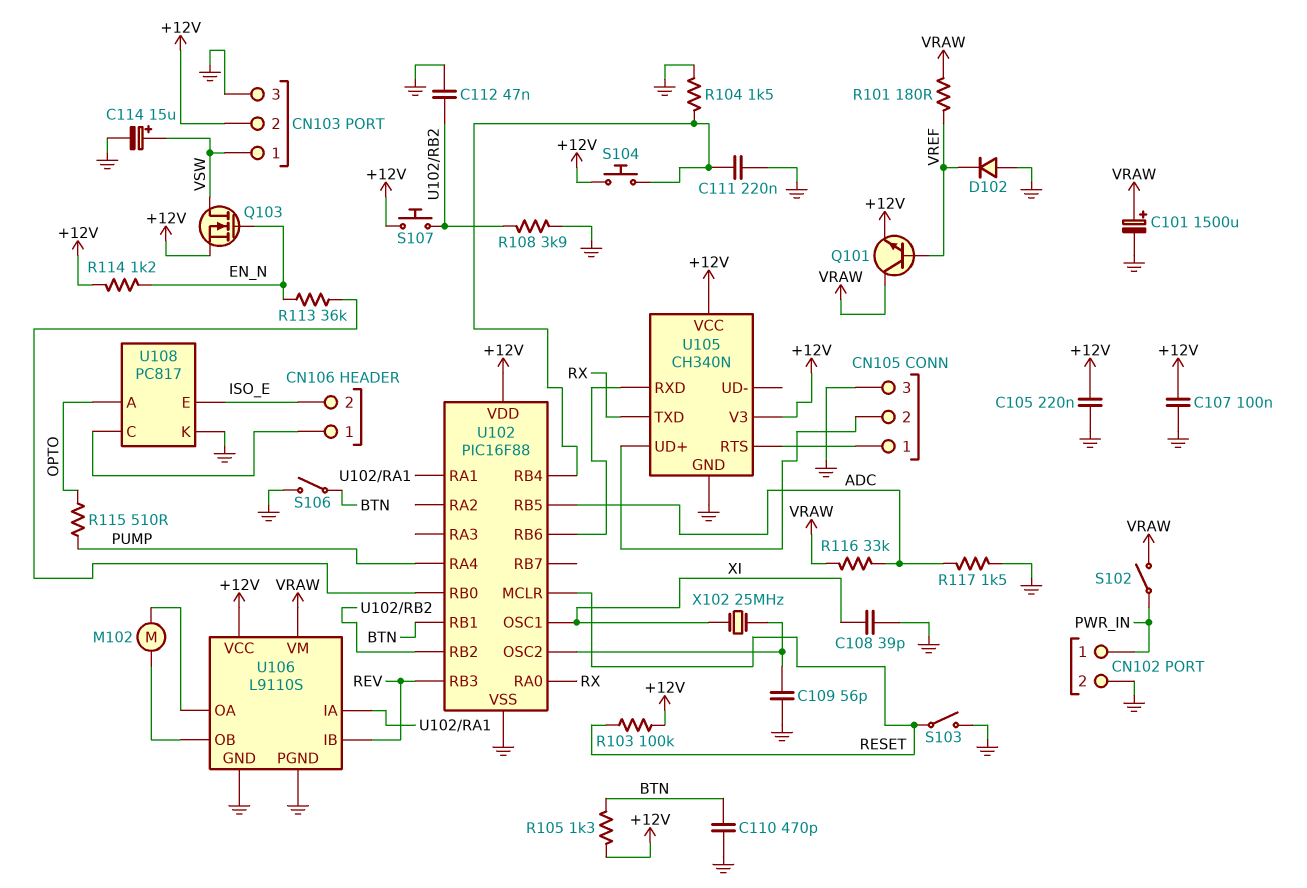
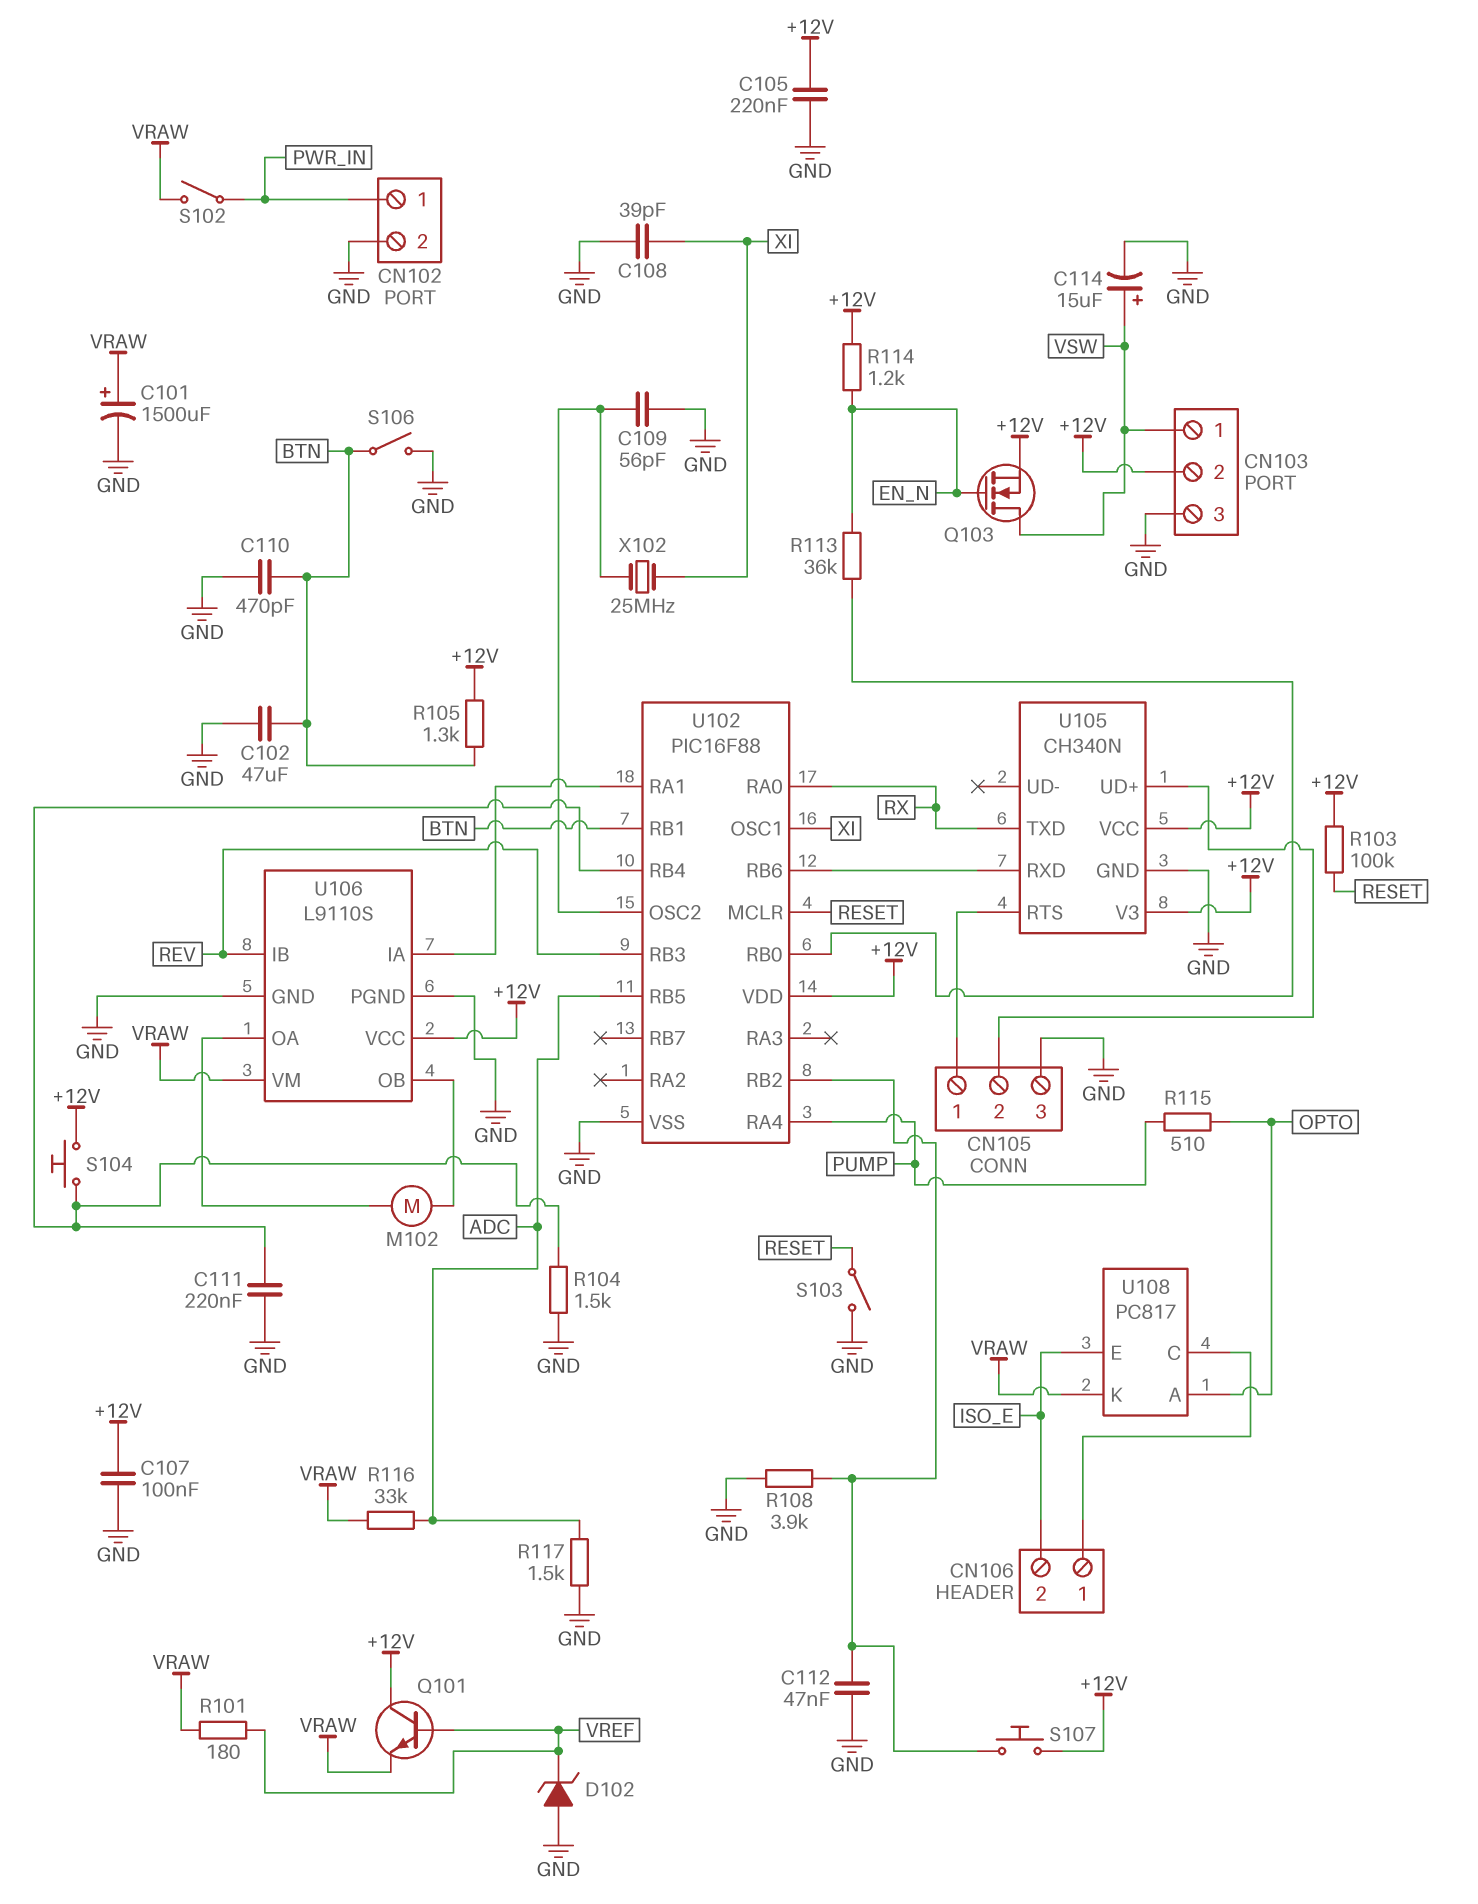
C102: none -> 47uF (BTN, GND)
D102: diode (A GND, K VREF) -> zener (A GND, K VREF)
Q101: NPN (B VREF, C VRAW, E +12V) -> NPN (B VREF, C +12V, E VRAW)
U108 pin K: GND -> VRAW

